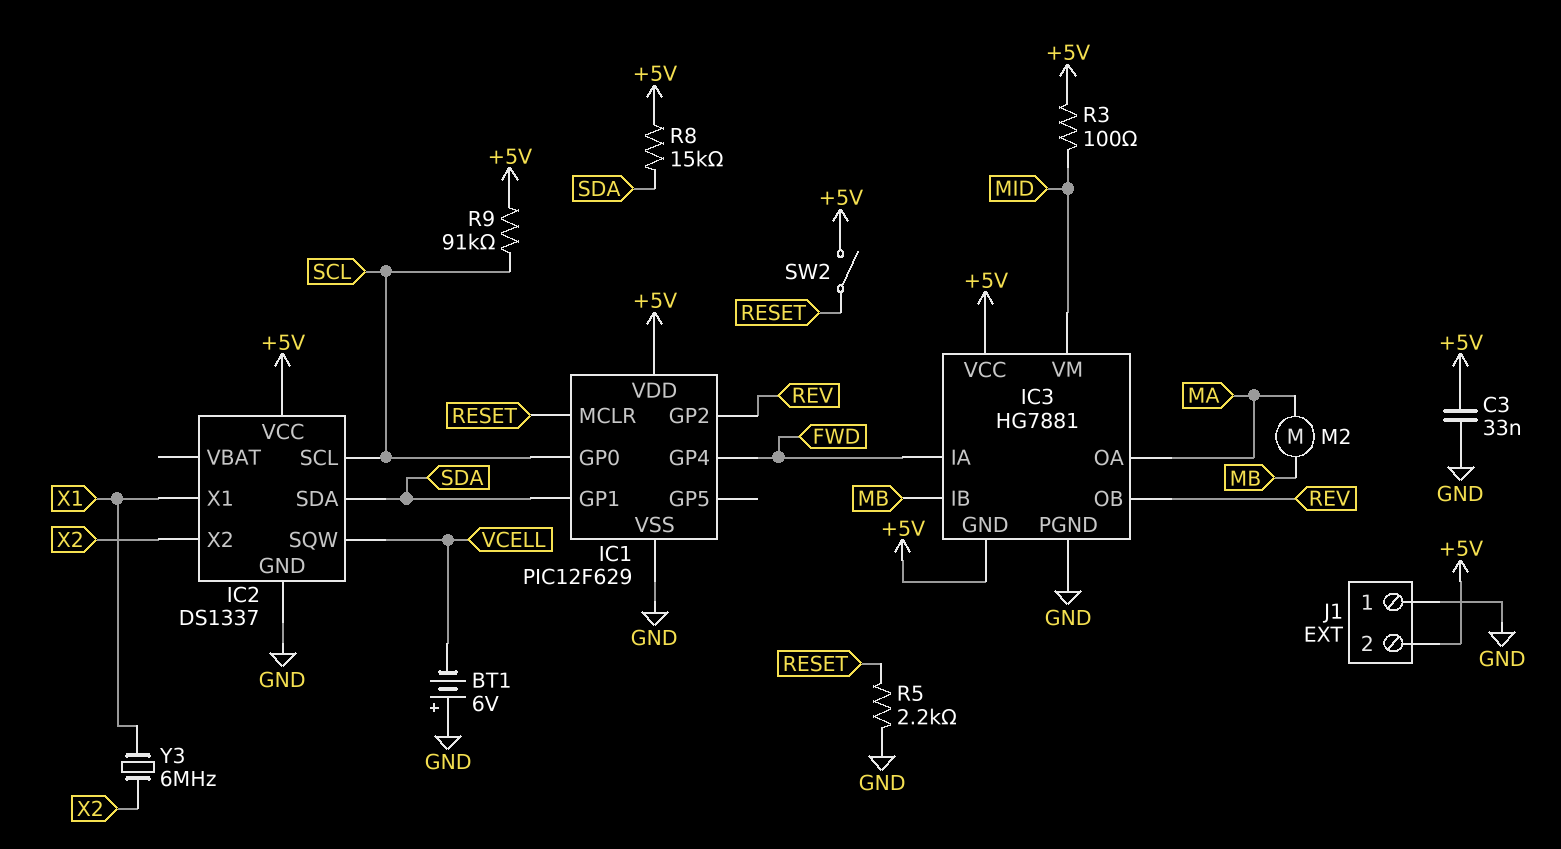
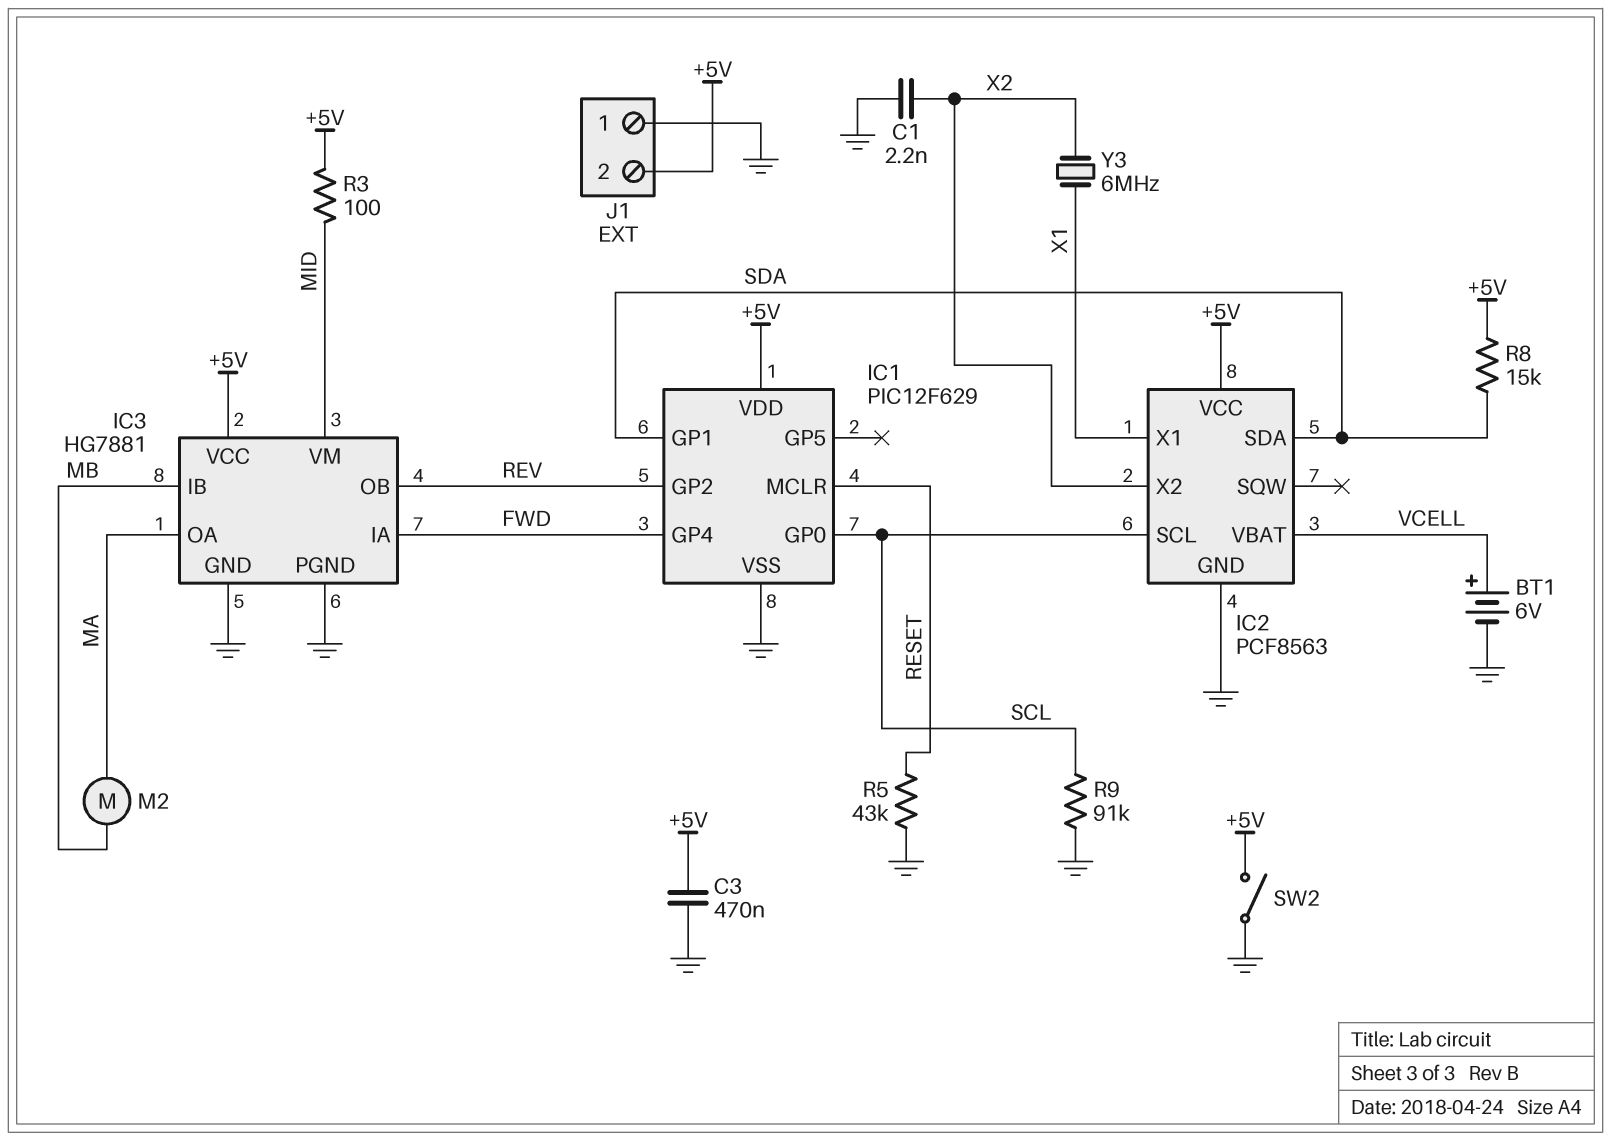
BT1: 6V (plus GND, minus VCELL) -> 6V (plus VCELL, minus GND)
C1: none -> 2.2nF (GND, X2)
C3: 33nF (+5V, GND) -> 470nF (+5V, GND)
IC2: DS1337 -> PCF8563
IC2 pin SQW: VCELL -> none
IC2 pin VBAT: none -> VCELL
IC3 pin GND: +5V -> GND
R5: 2.2k (GND, RESET) -> 43k (GND, RESET)
R9: 91k (+5V, SCL) -> 91k (GND, SCL)
SW2: switch (+5V, RESET) -> switch (+5V, GND)

